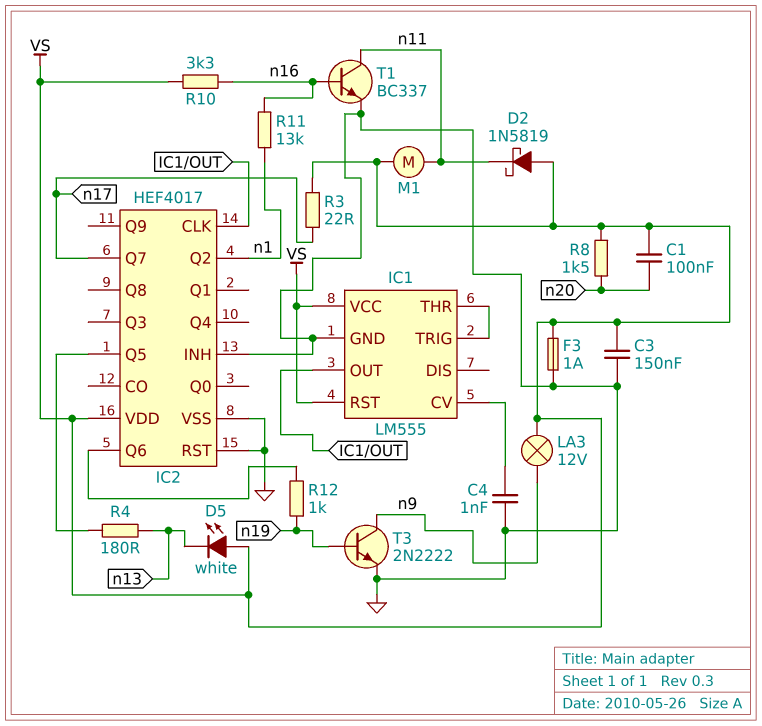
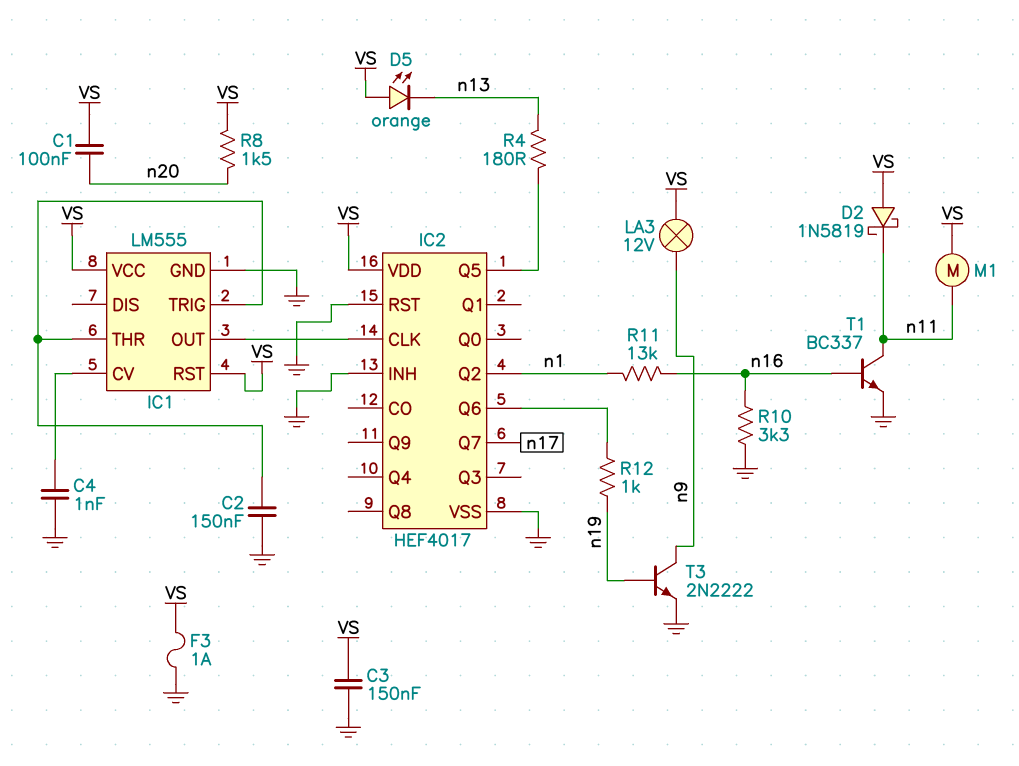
C2: none -> 150nF (GND, IC1/THR)
D5: LED white (A VS, K n13) -> LED orange (A VS, K n13)
R3: 22 (VS, n17) -> none
R10: 3.3k (VS, n16) -> 3.3k (GND, n16)

